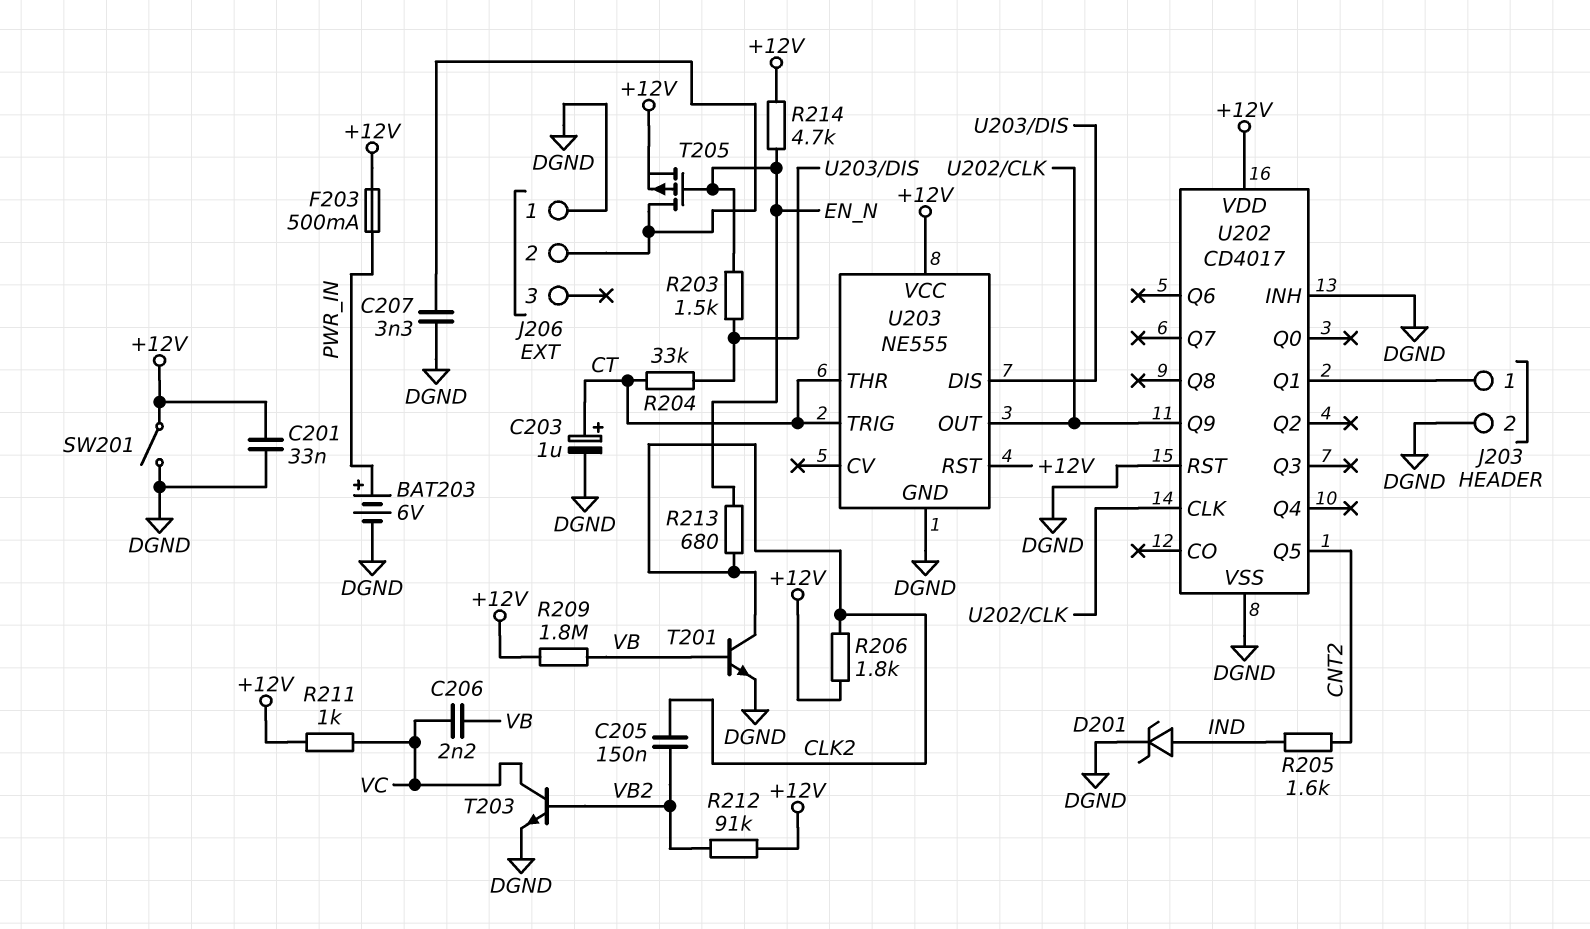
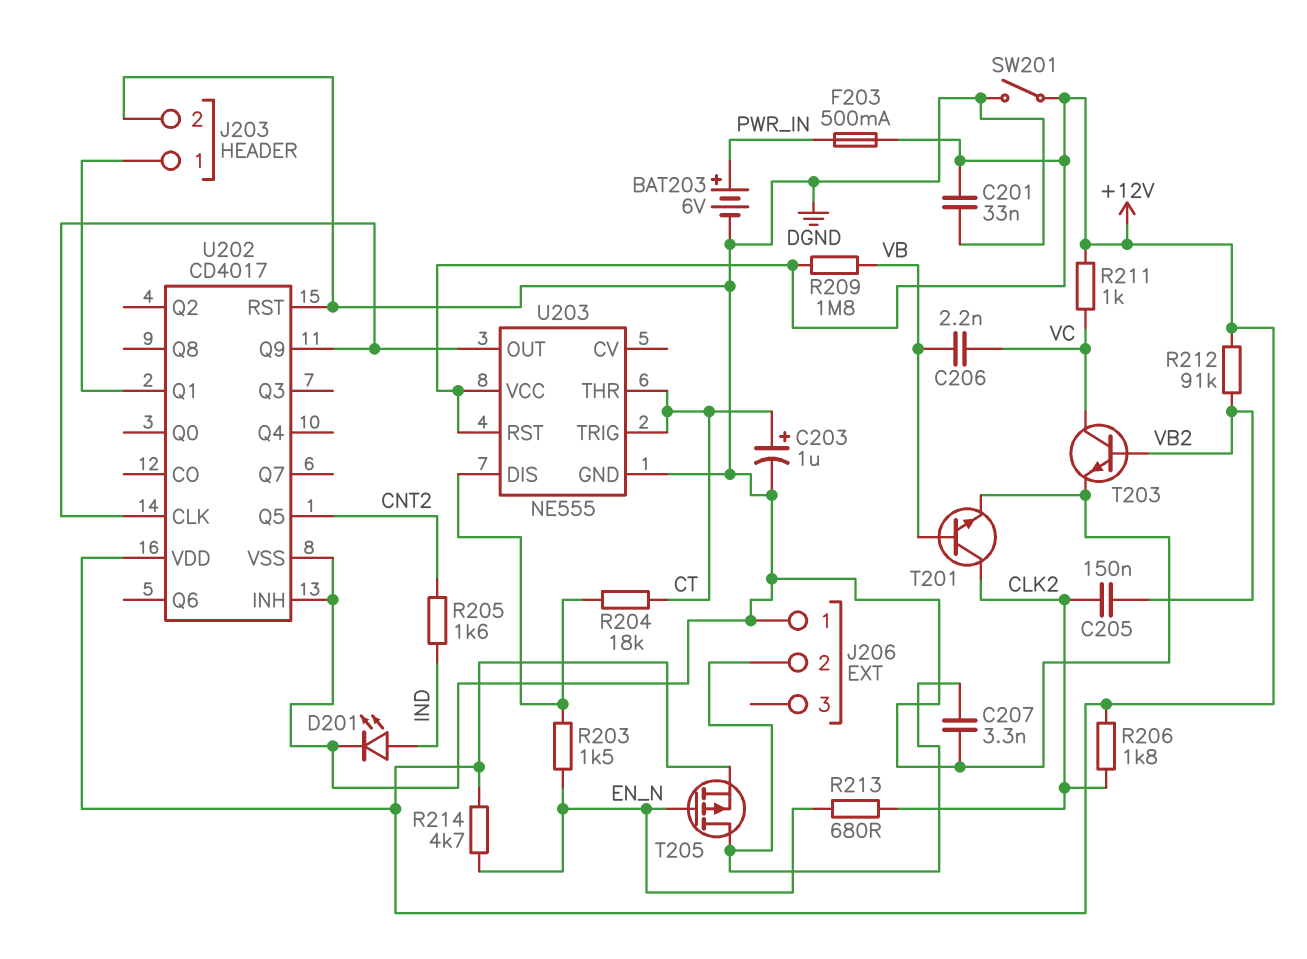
D201: zener (A IND, K DGND) -> LED (A IND, K DGND)
R204: 33k (CT, U203/DIS) -> 18k (CT, U203/DIS)

